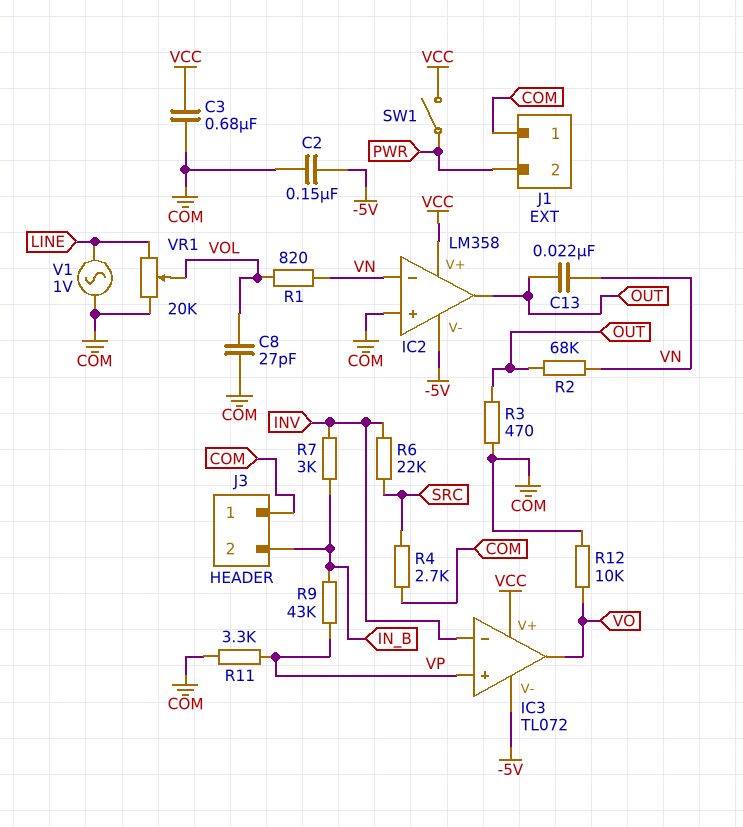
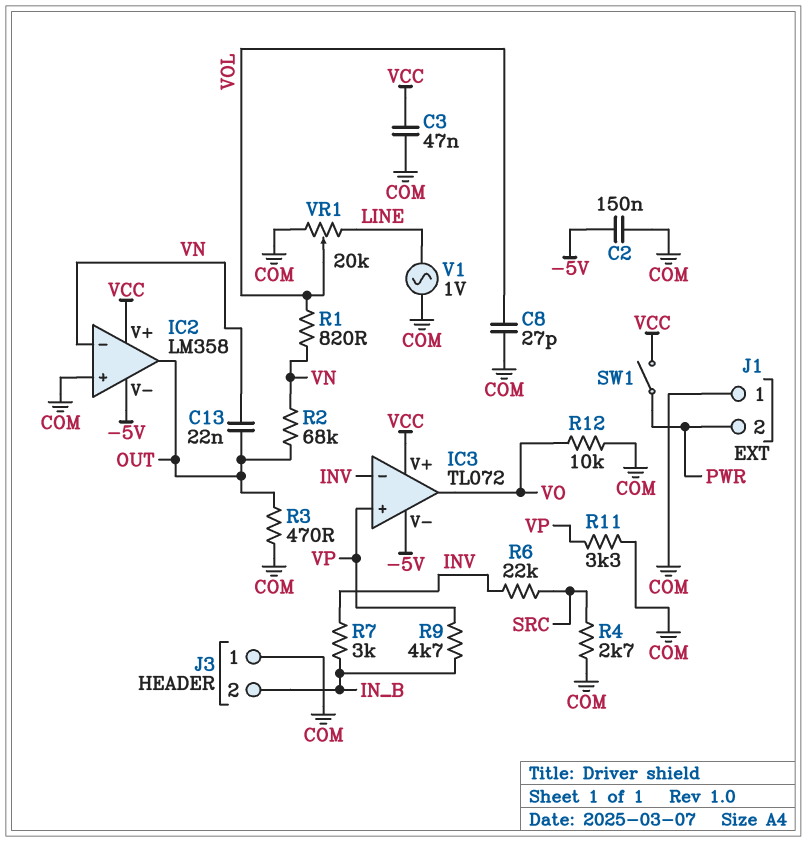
C3: 680nF (COM, VCC) -> 47nF (COM, VCC)
R9: 43k (IN_B, VP) -> 4.7k (IN_B, VP)

